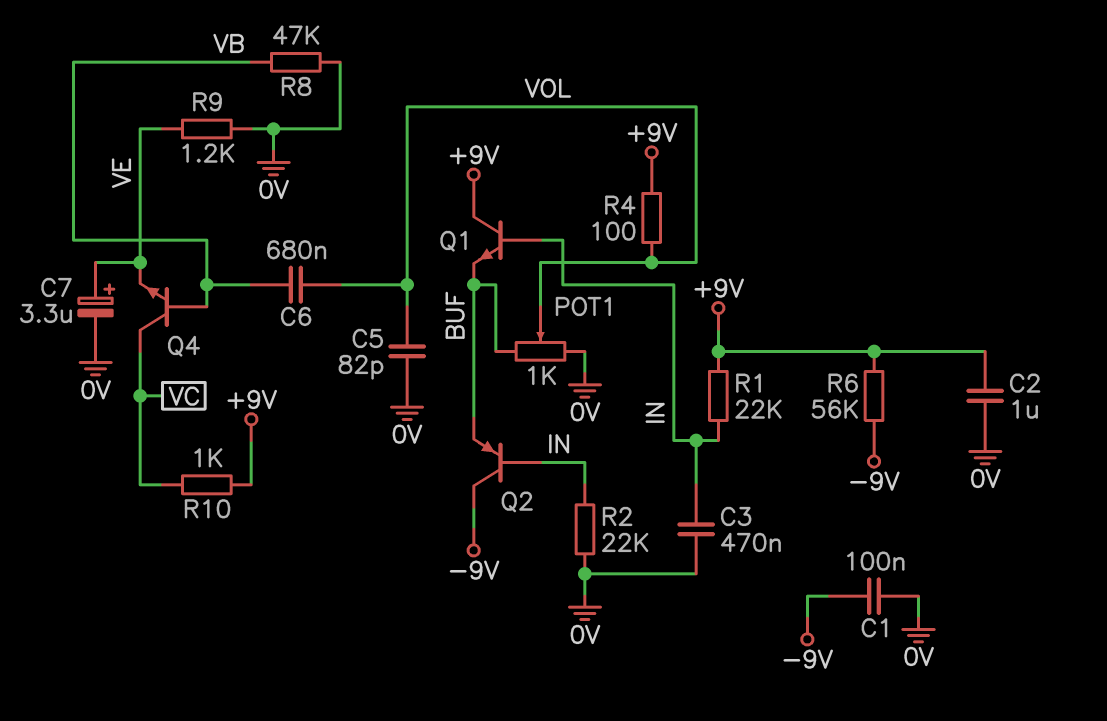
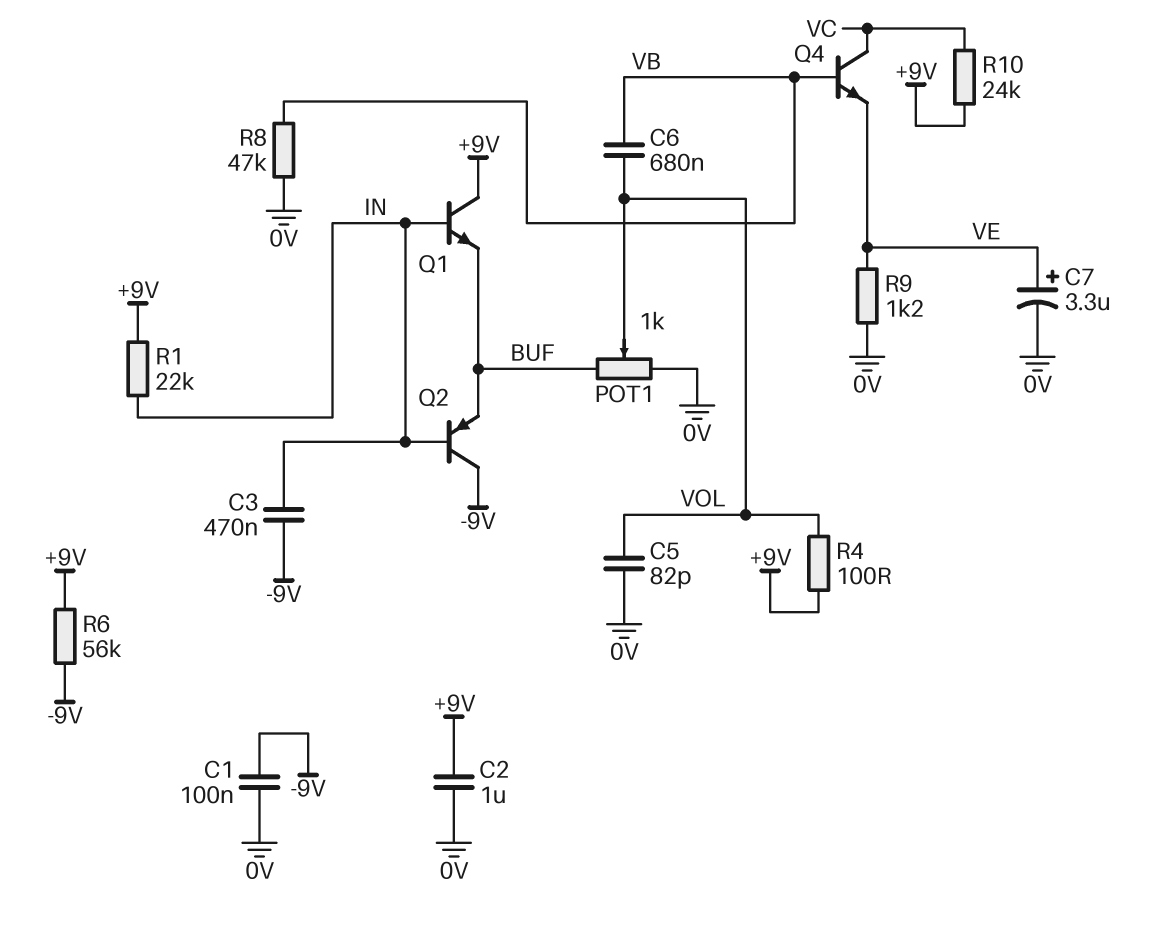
C3: 470nF (0V, IN) -> 470nF (-9V, IN)
R2: 22k (0V, IN) -> none
R10: 1k (+9V, VC) -> 24k (+9V, VC)

